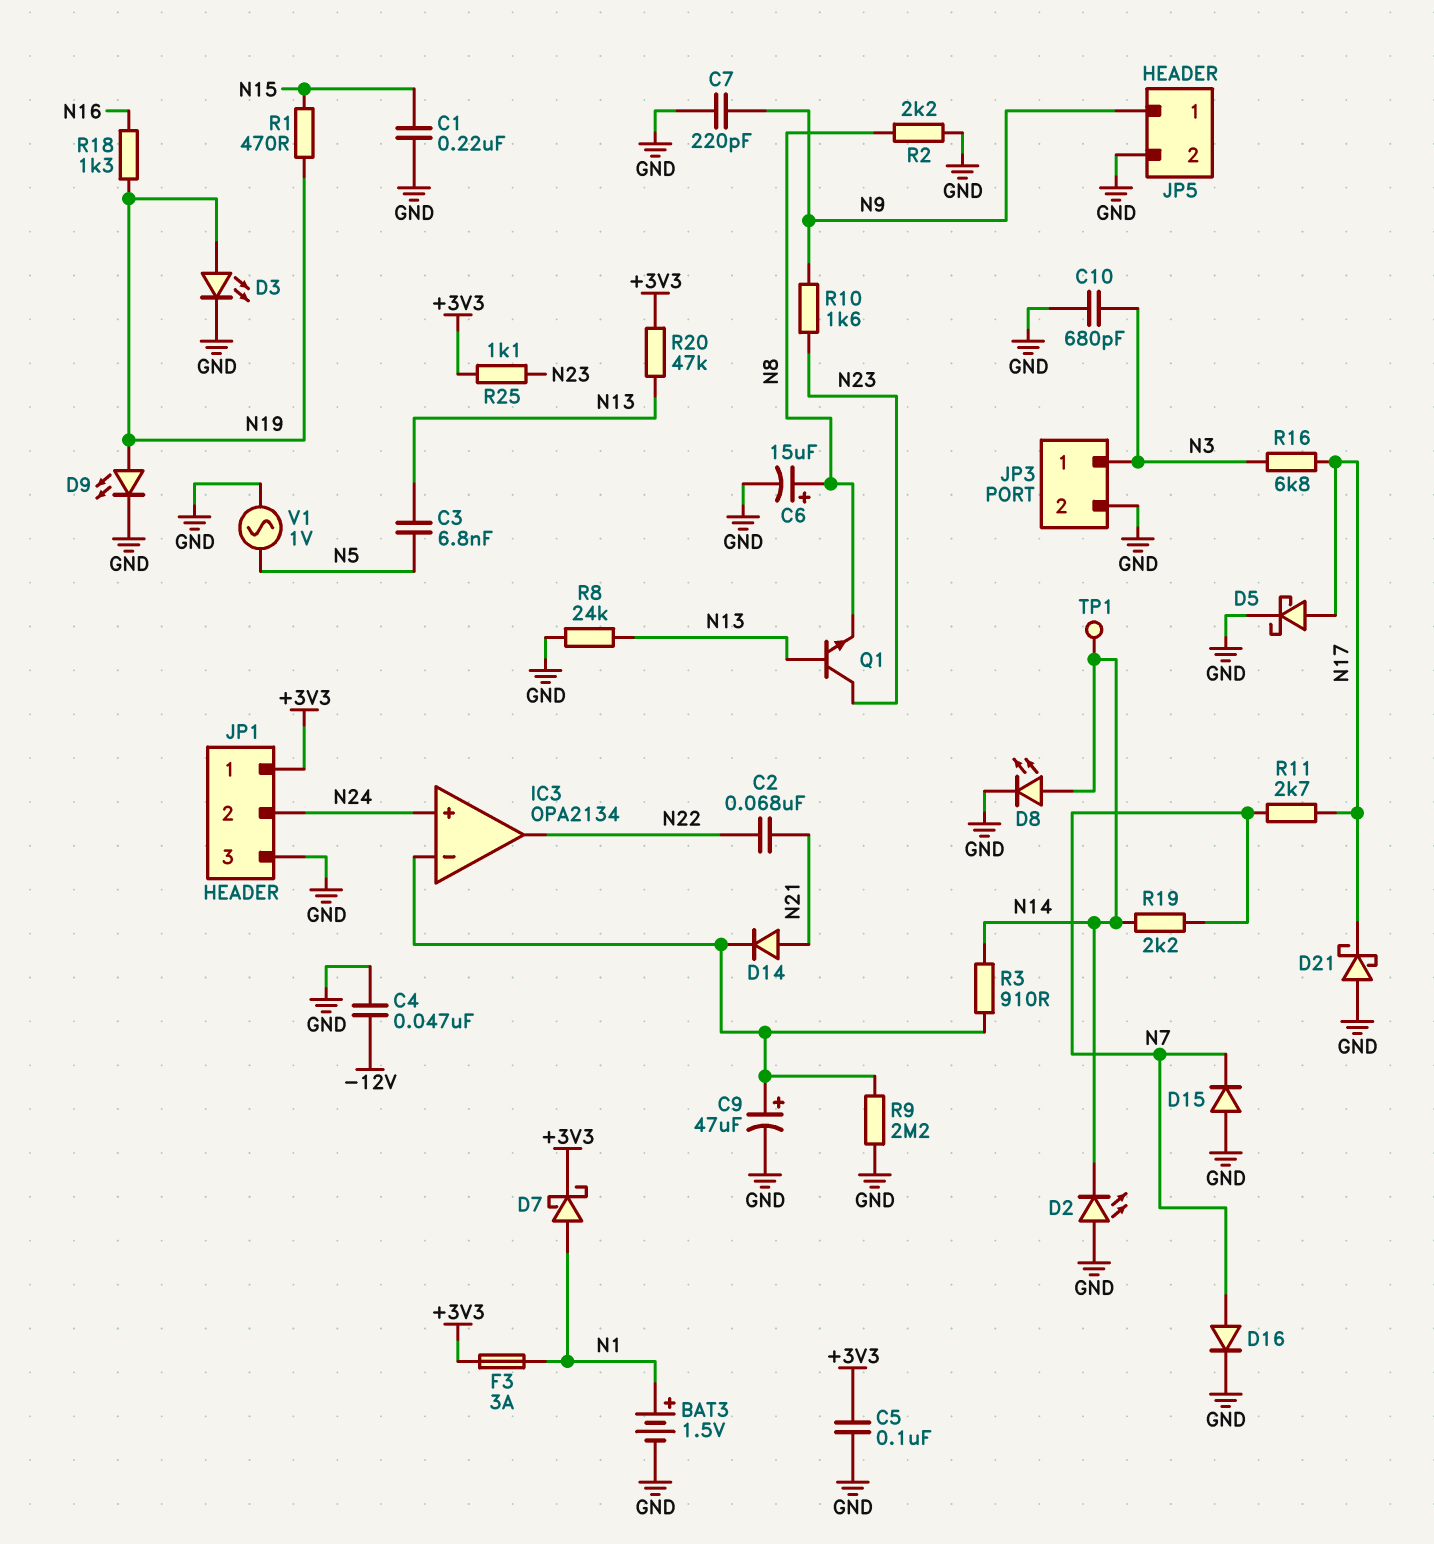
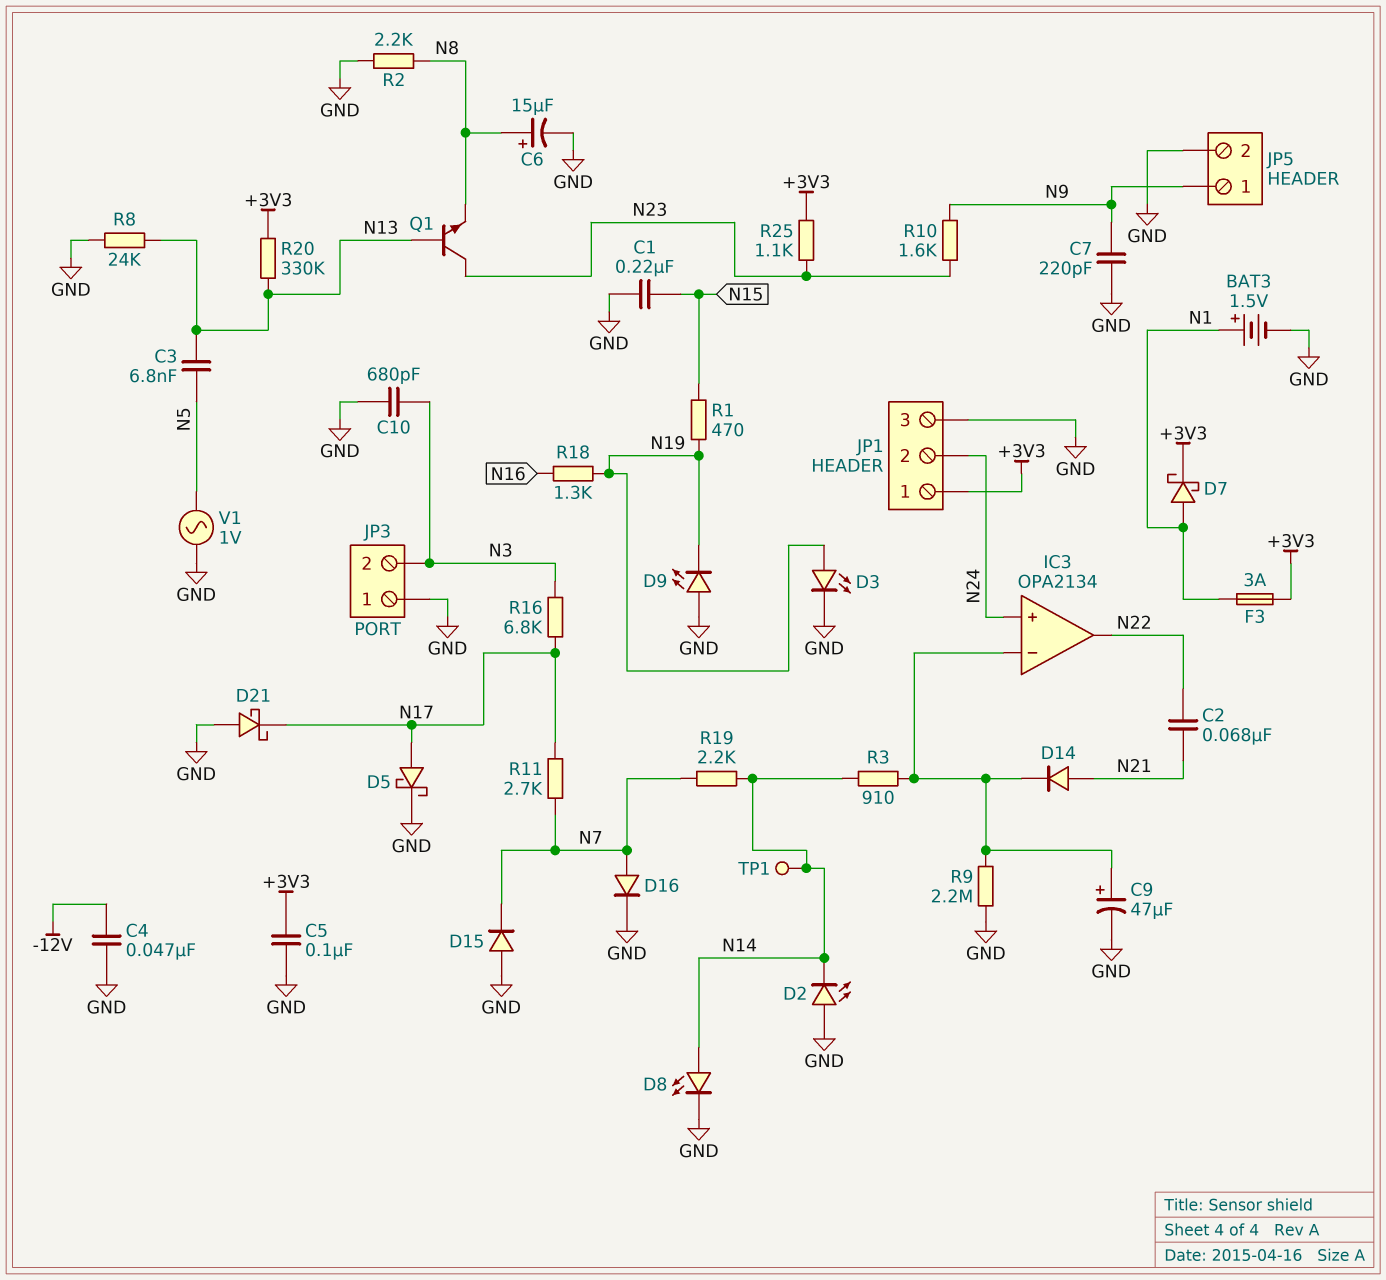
D9: LED (A N19, K GND) -> LED (A GND, K N19)
JP3 pin 1: N3 -> GND
JP3 pin 2: GND -> N3
R20: 47k (+3V3, N13) -> 330k (+3V3, N13)

